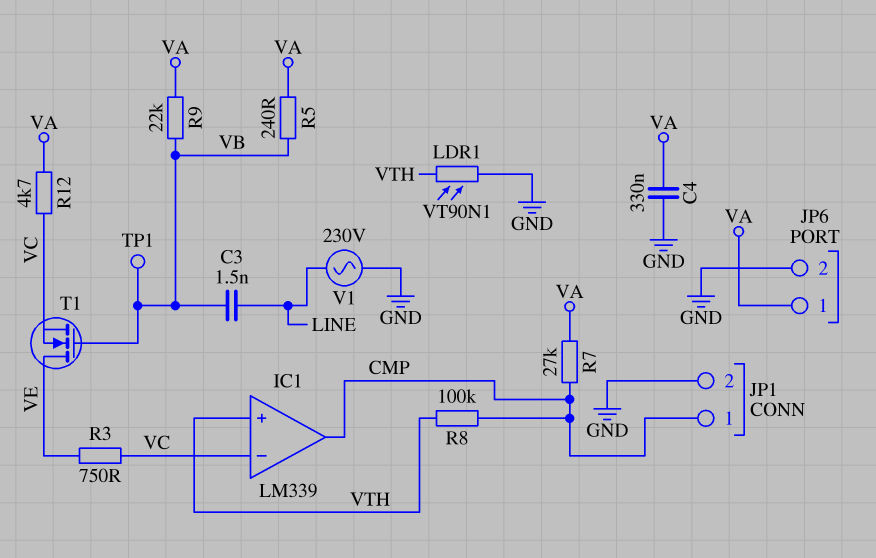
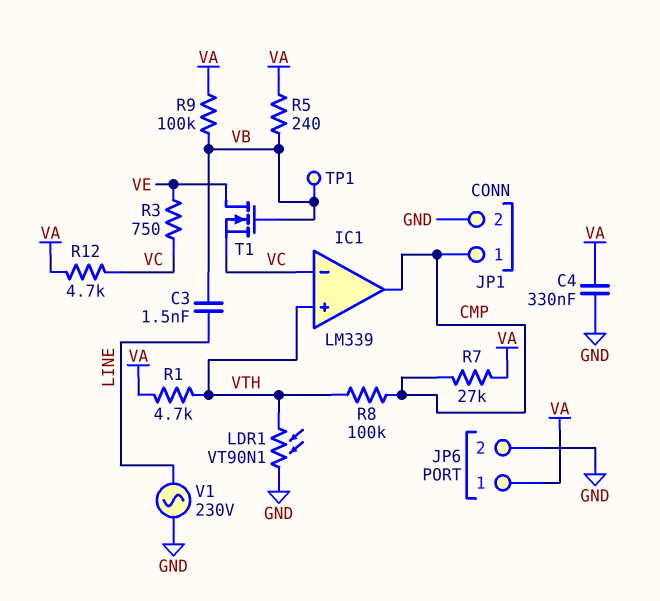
R1: none -> 4.7k (VA, VTH)
R9: 22k (VA, VB) -> 100k (VA, VB)

